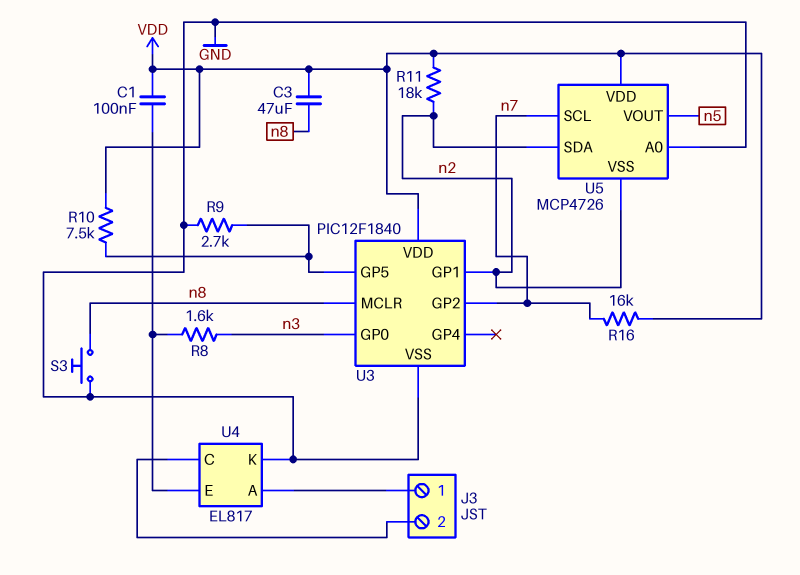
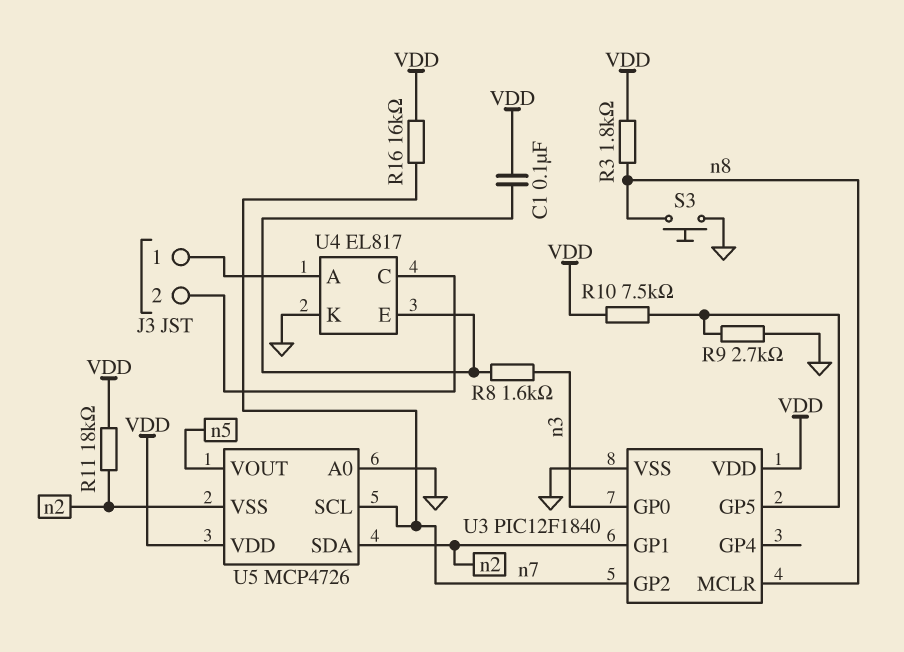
C3: 47uF (VDD, n8) -> none
R3: none -> 1.8k (VDD, n8)

